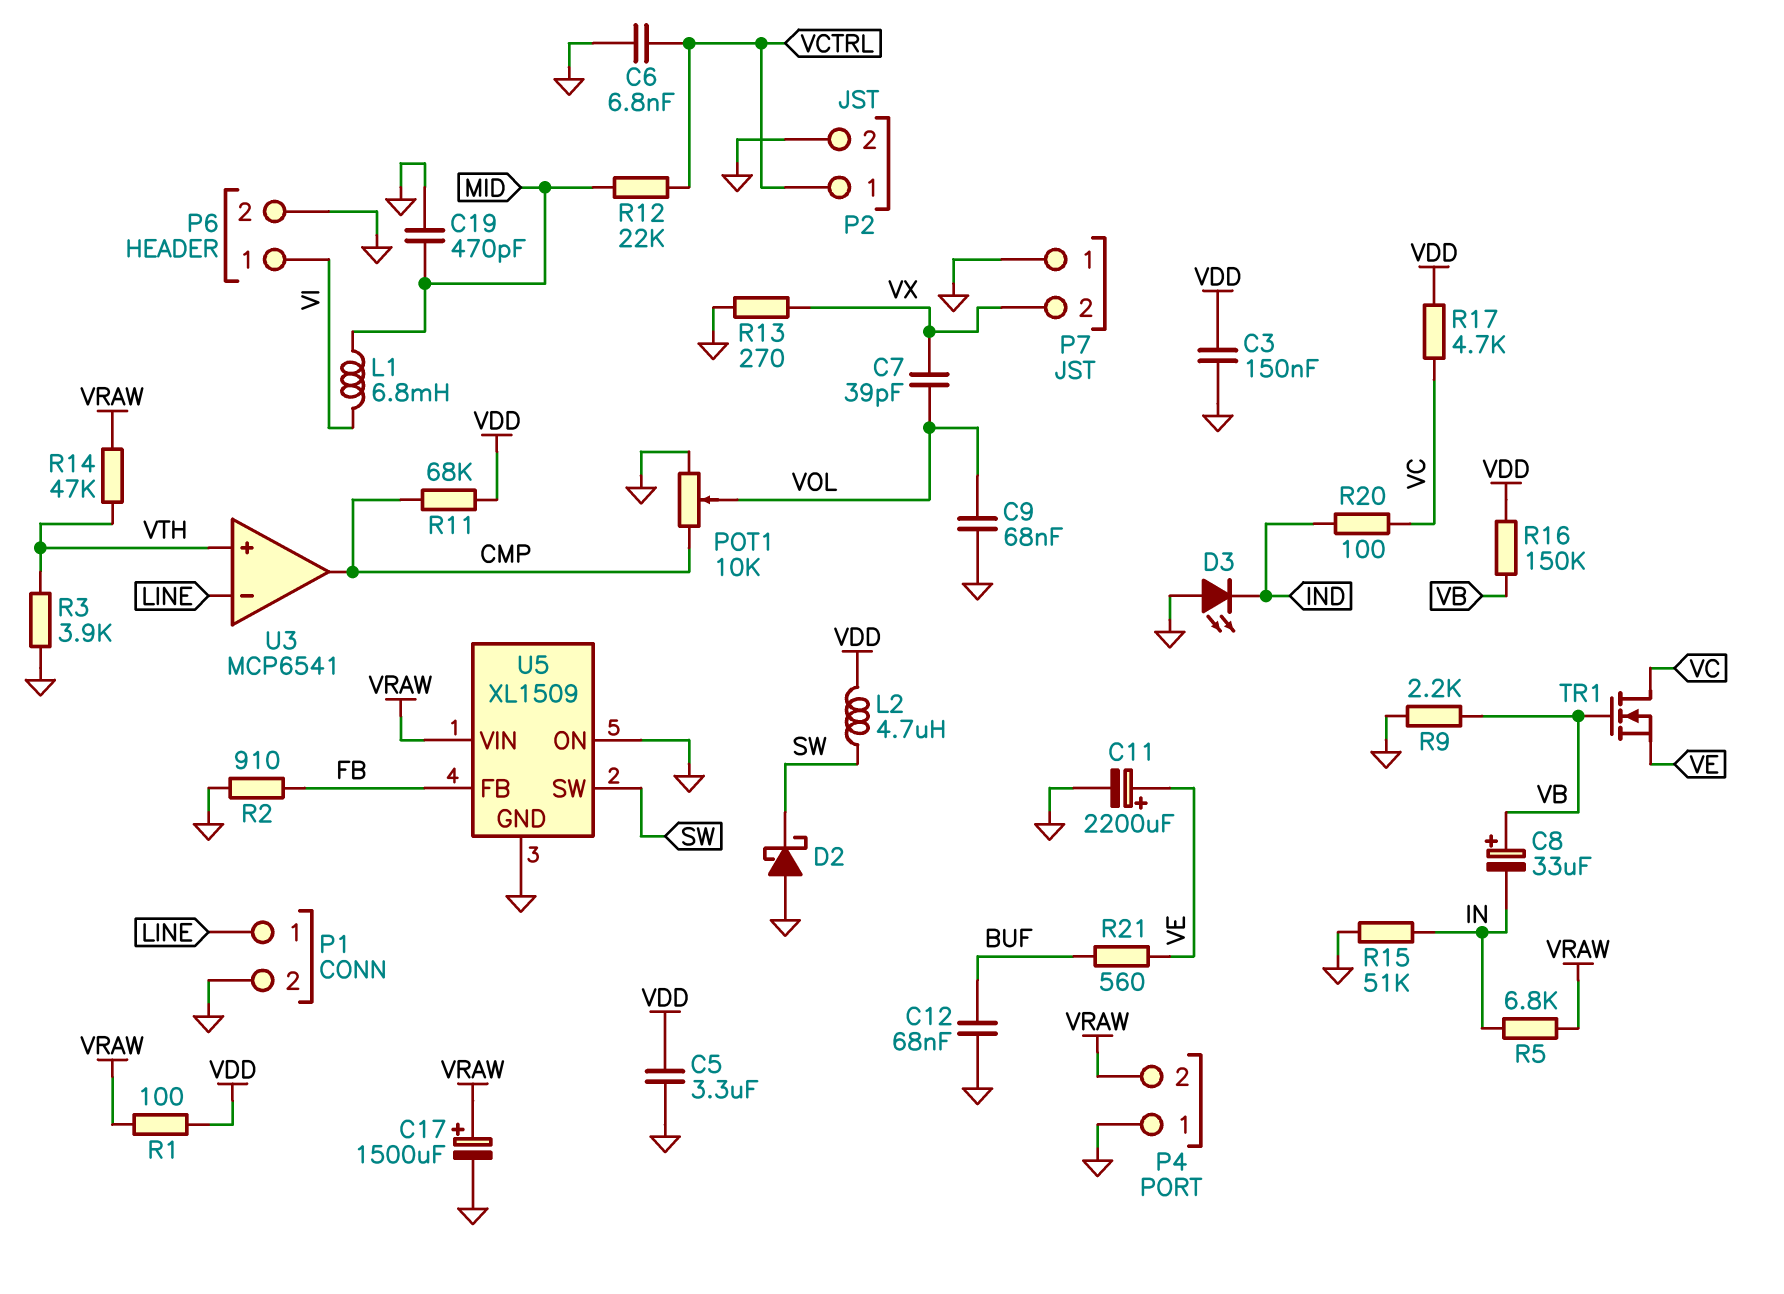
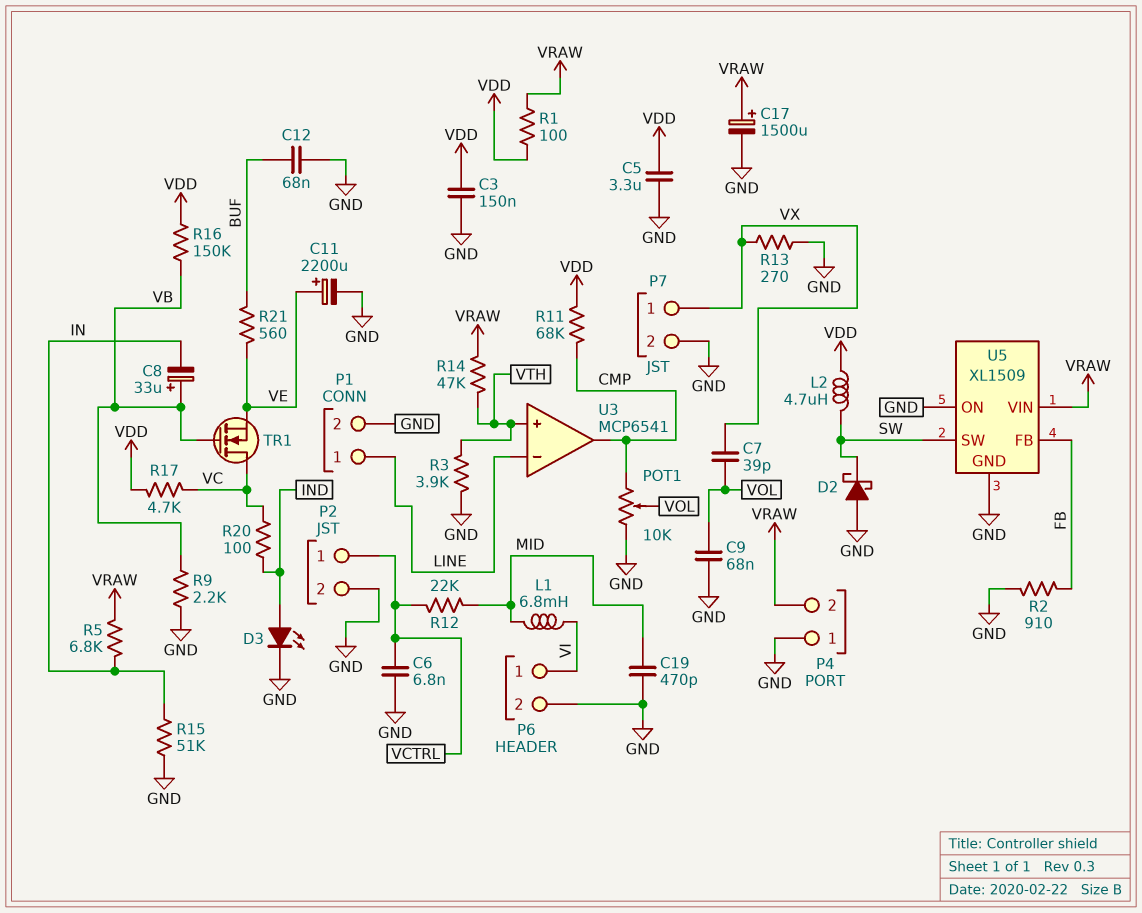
D3: LED (A GND, K IND) -> LED (A IND, K GND)
P7 pin 1: GND -> VX
P7 pin 2: VX -> GND

